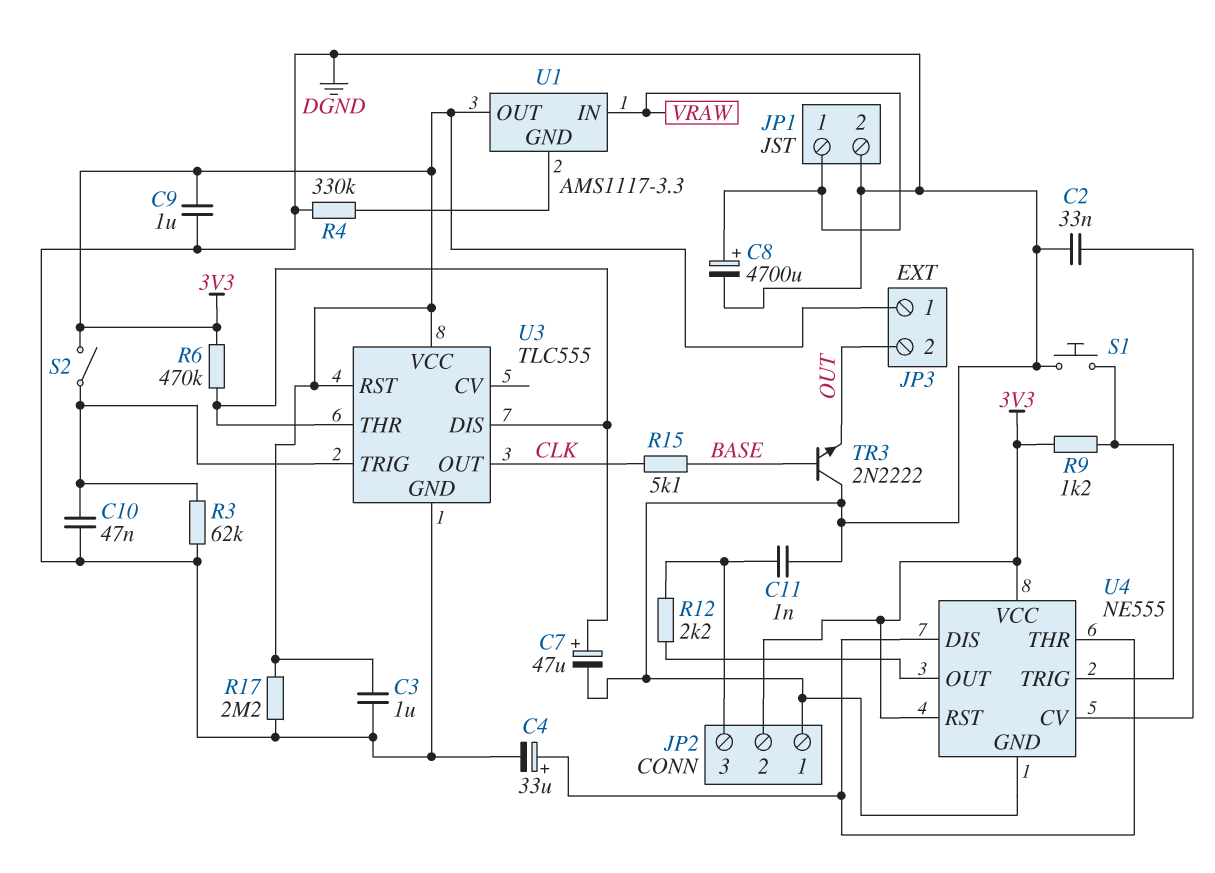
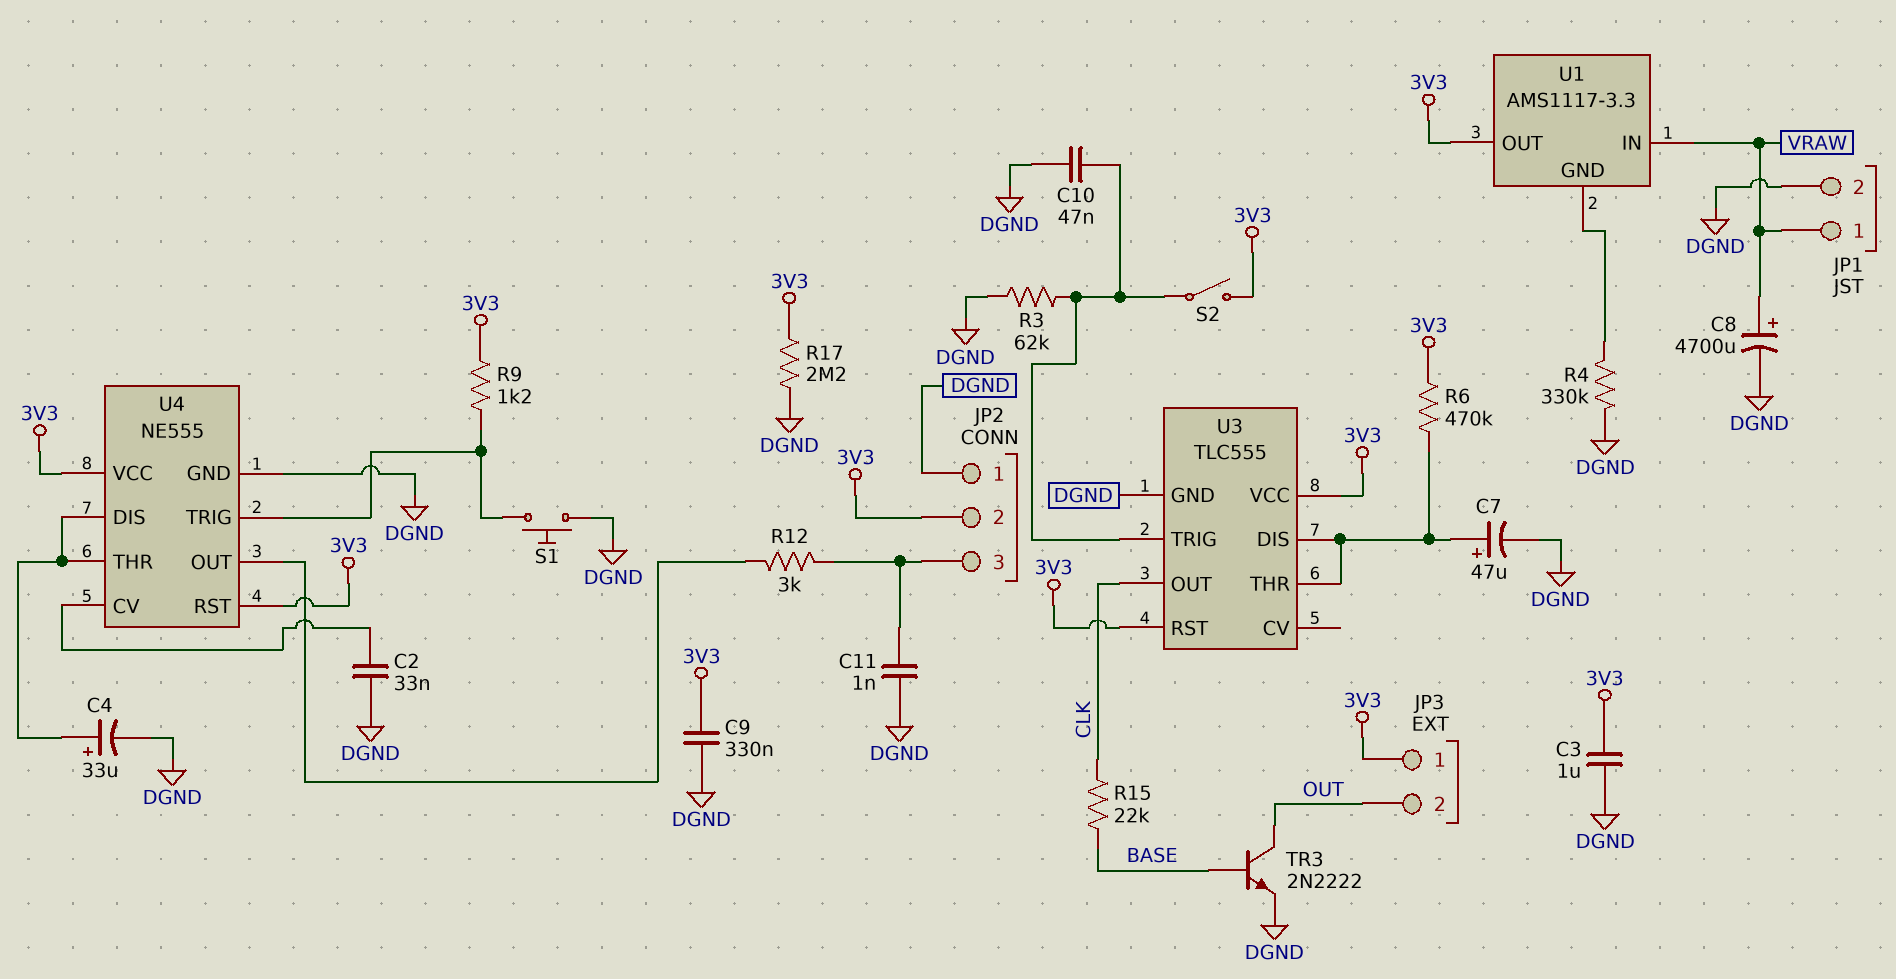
C9: 1uF (3V3, DGND) -> 330nF (3V3, DGND)
R12: 2.2k (JP2/3, U4/OUT) -> 3k (JP2/3, U4/OUT)
R15: 5.1k (BASE, CLK) -> 22k (BASE, CLK)
TR3: NPN 2N2222 (B BASE, C DGND, E OUT) -> NPN 2N2222 (B BASE, C OUT, E DGND)

